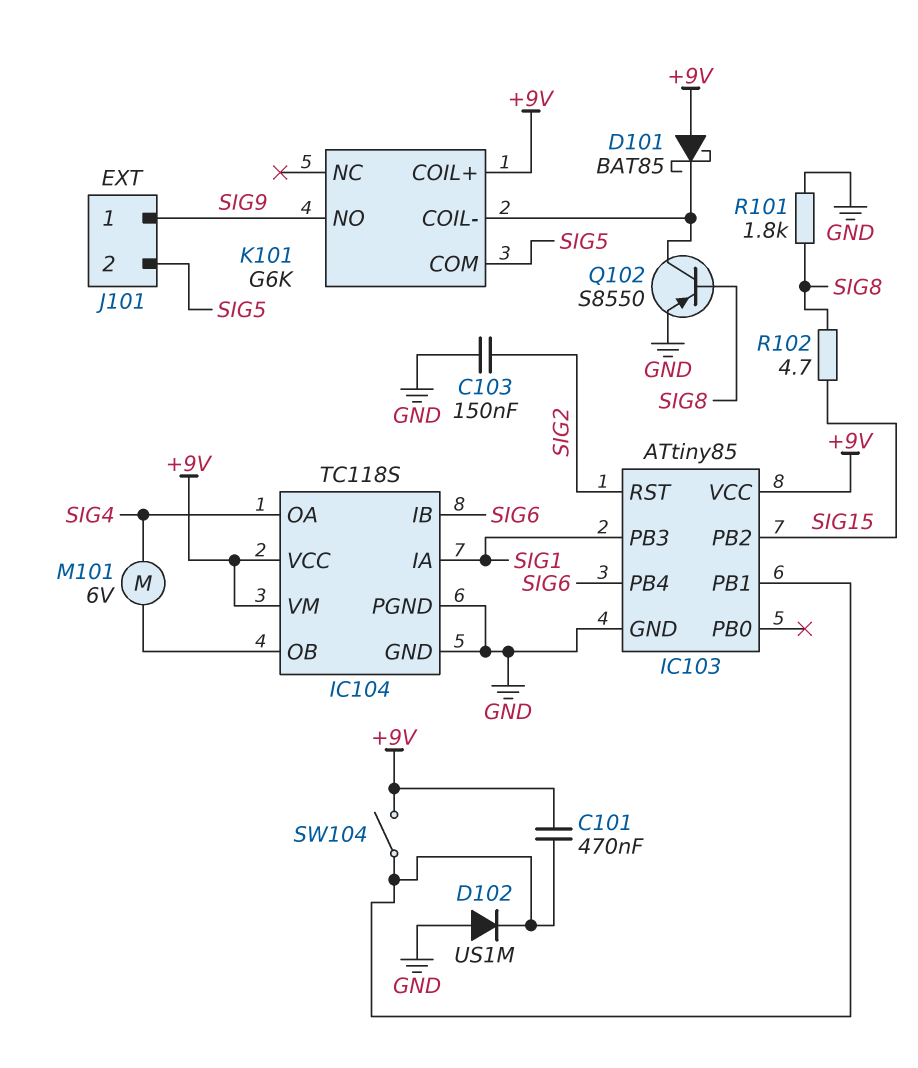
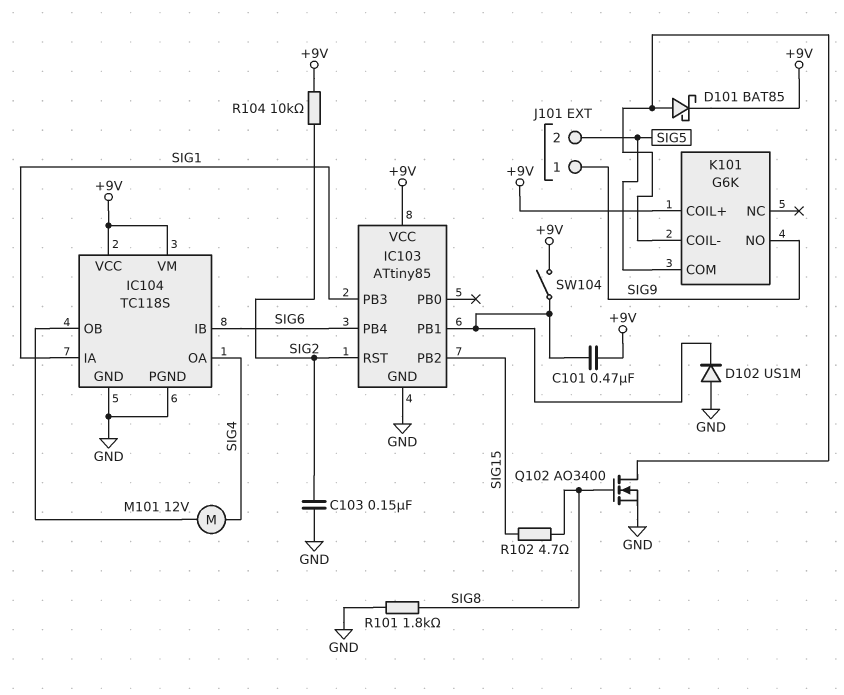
D101: schottky BAT85 (A +9V, K K101/COIL-) -> schottky BAT85 (A K101/COIL-, K +9V)
M101: motor 6V (IC104/OB, SIG4) -> motor 12V (IC104/OB, SIG4)
Q102: PNP S8550 (B SIG8, C K101/COIL-, E GND) -> NMOS AO3400 (G SIG8, D K101/COIL-, S GND)
R104: none -> 10k (+9V, SIG2)

